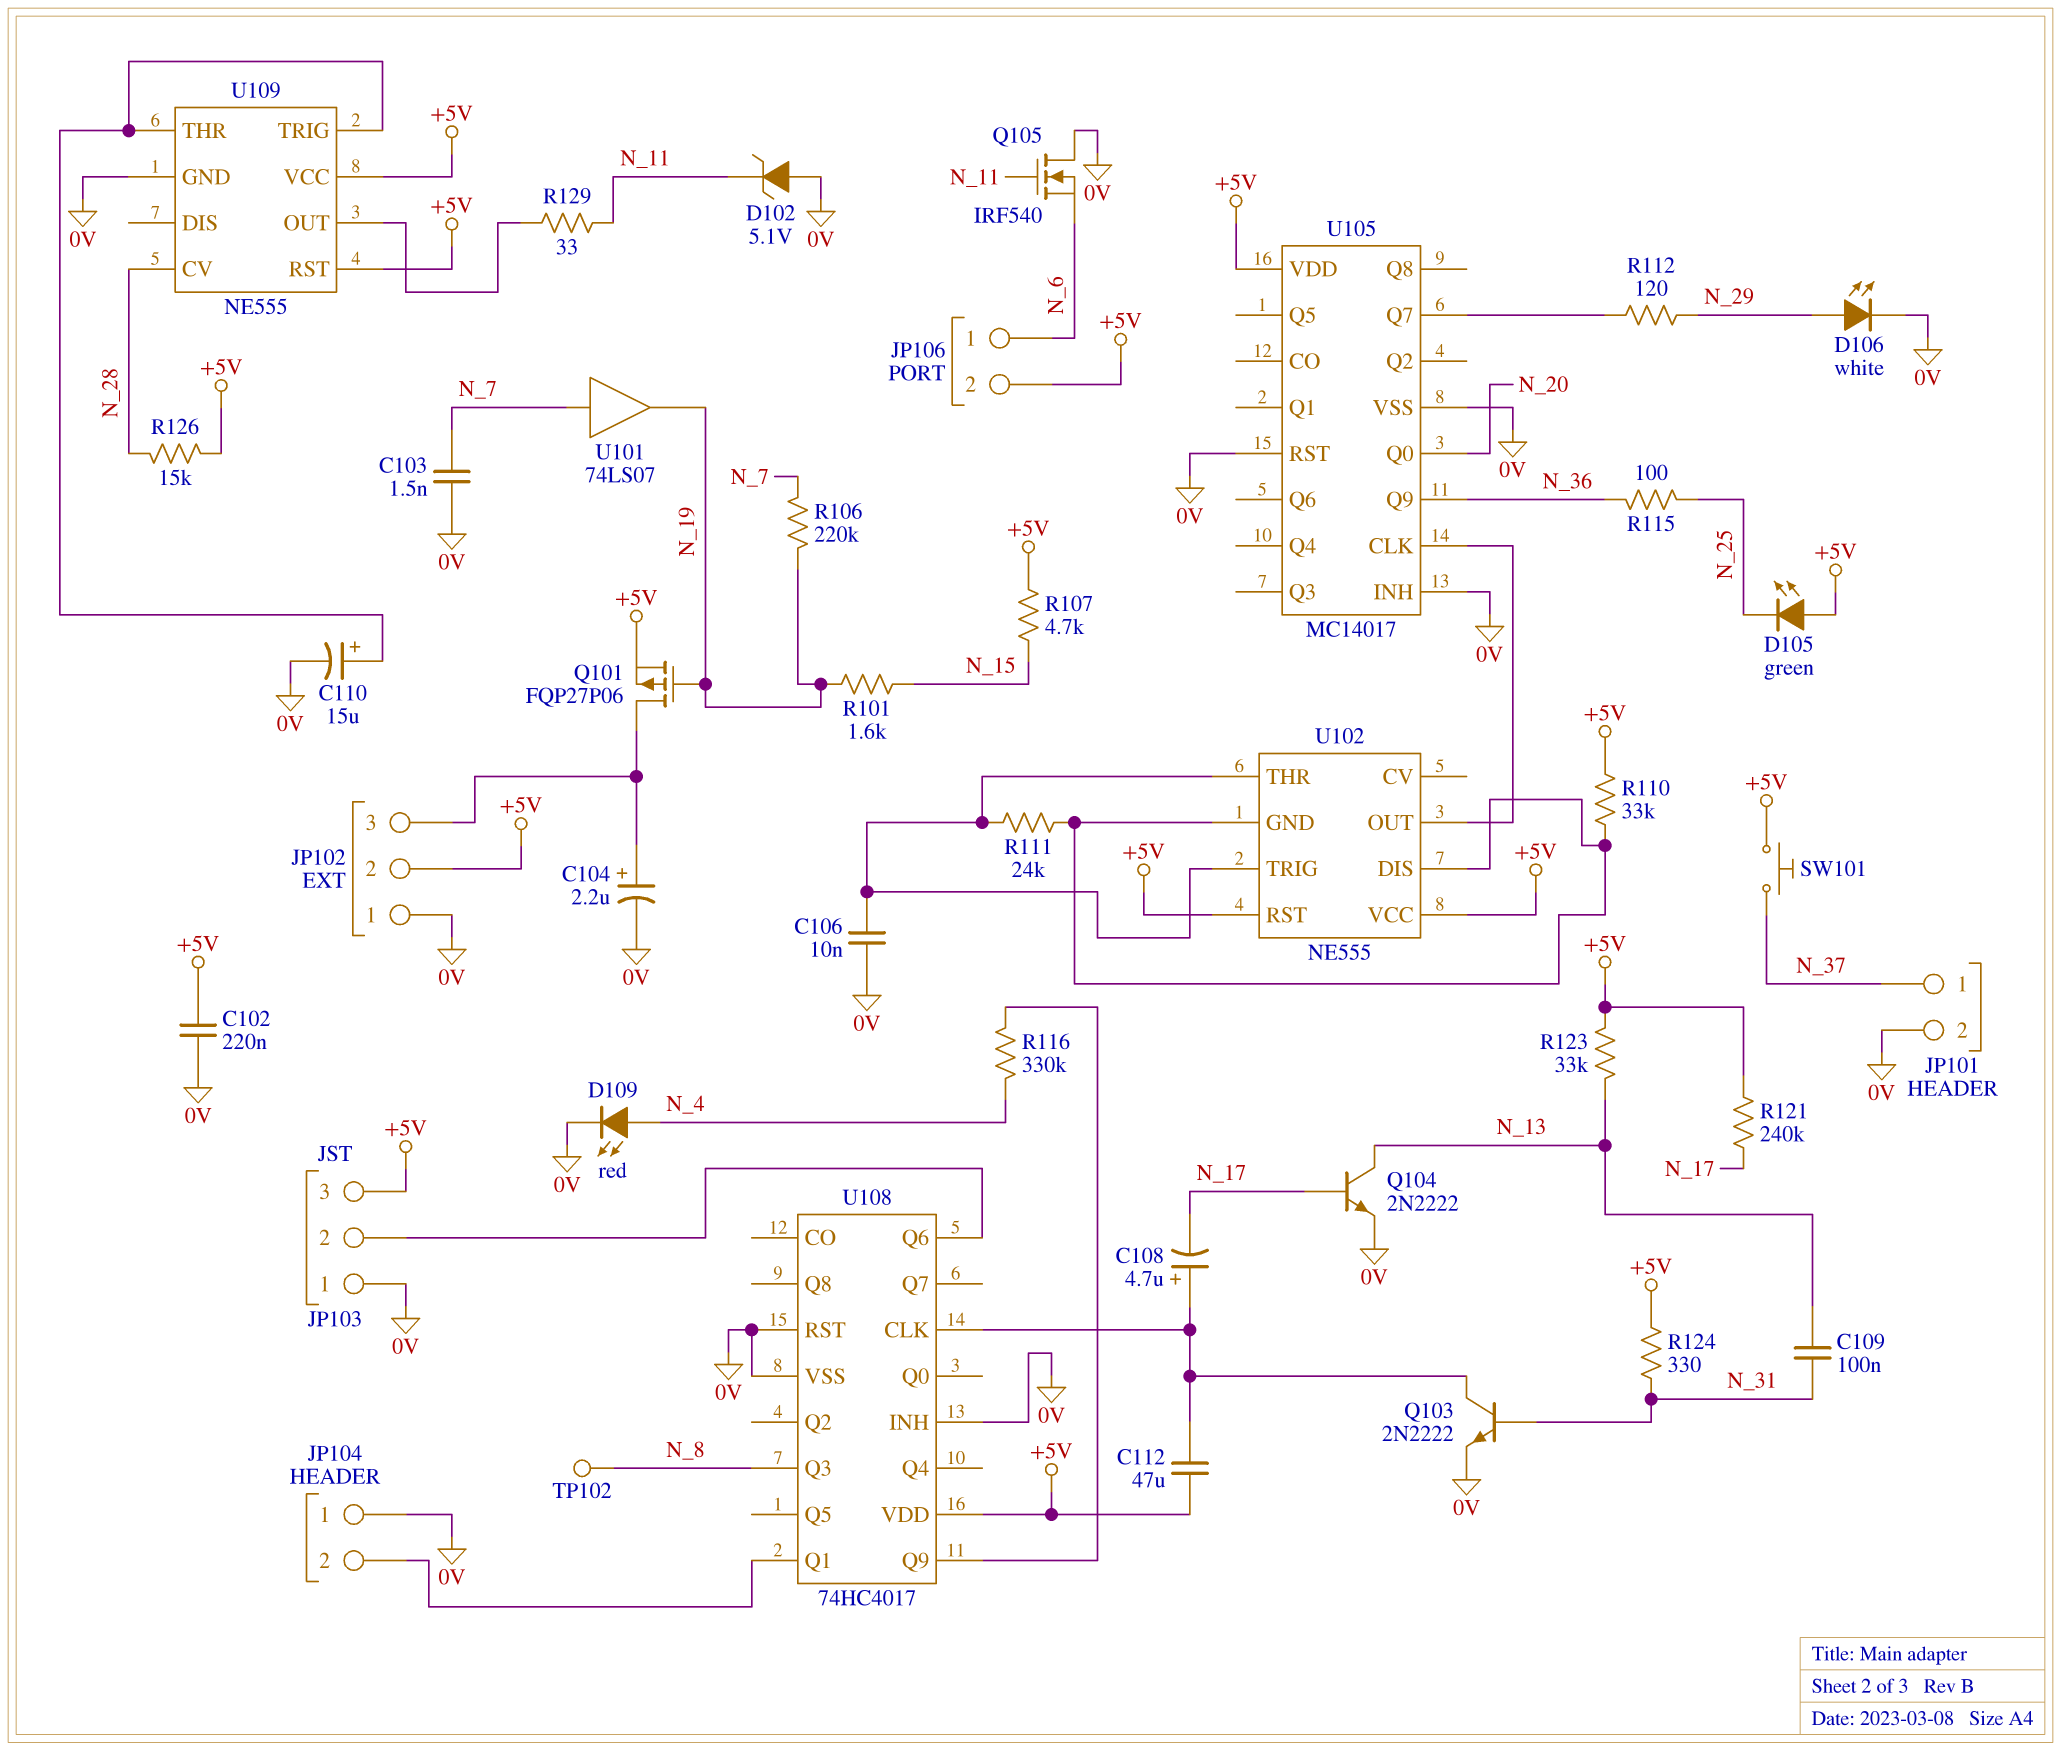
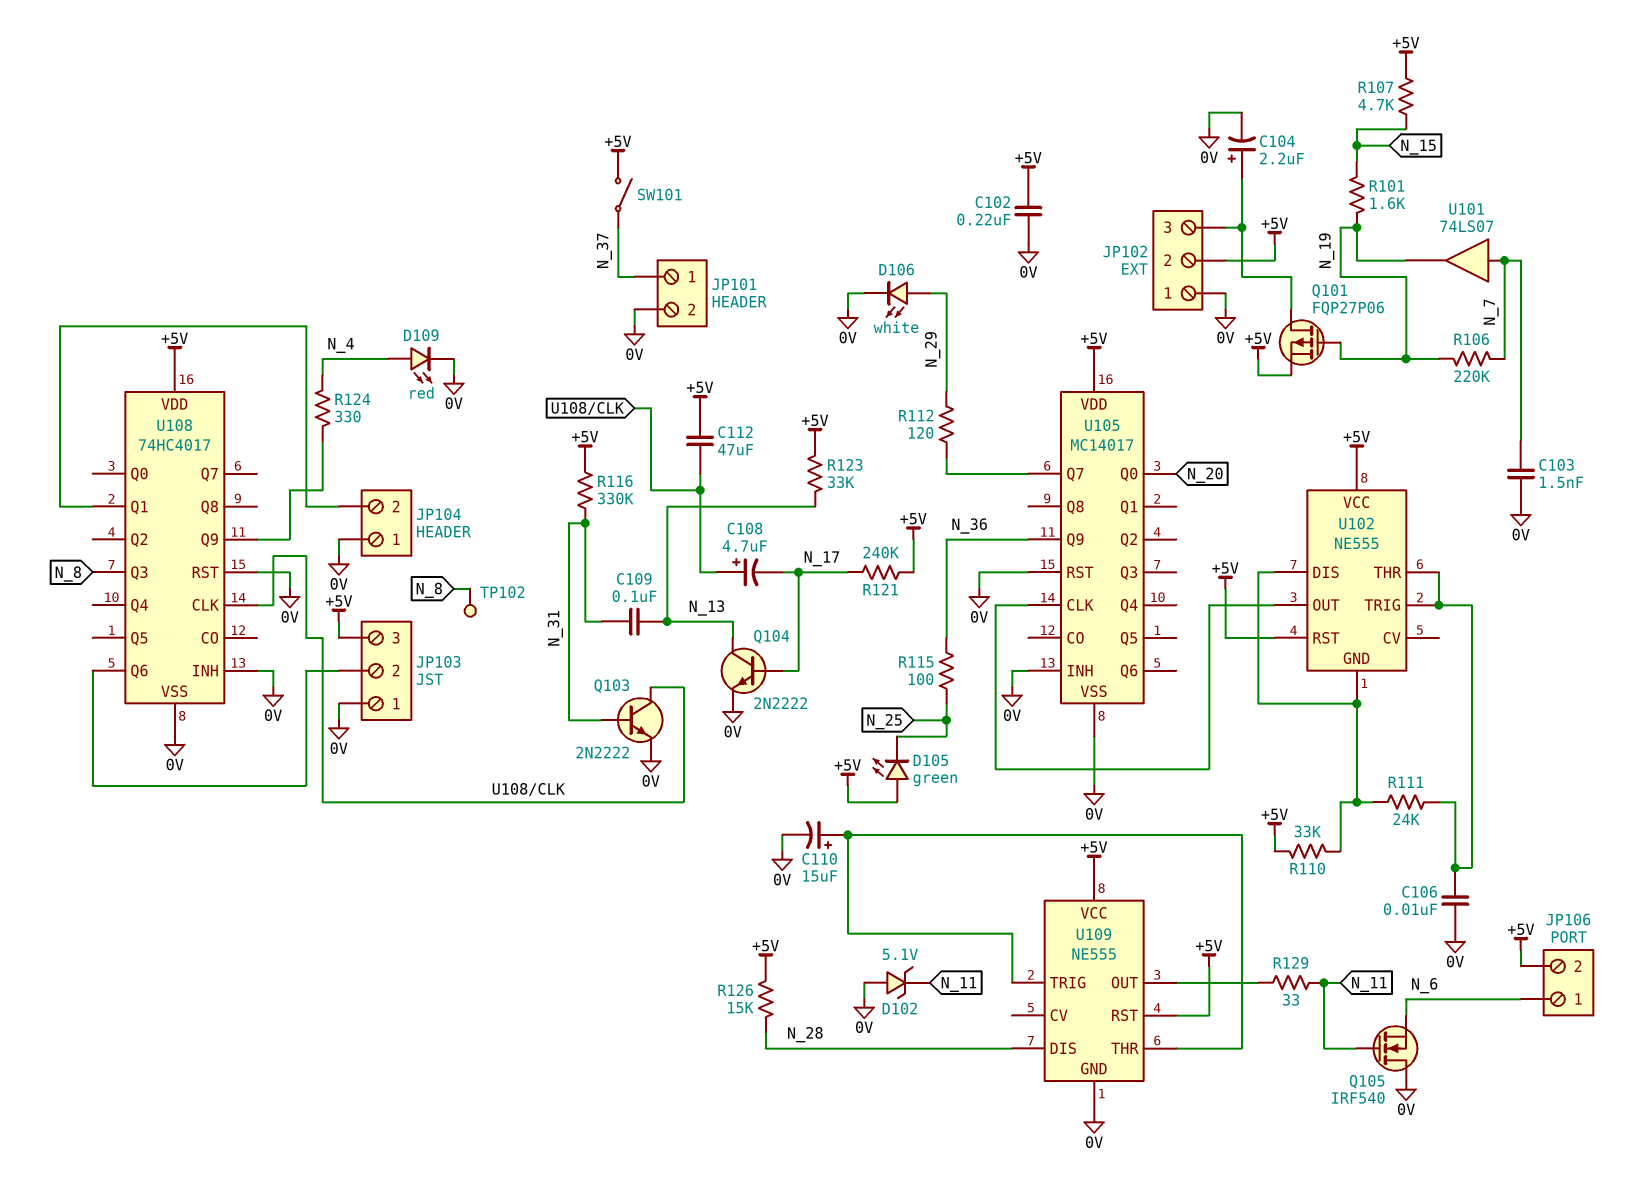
R116: 330k (N_4, U108/Q9) -> 330k (+5V, N_31)
R124: 330 (+5V, N_31) -> 330 (N_4, U108/Q9)
SW101: button (+5V, N_37) -> switch (+5V, N_37)
U109 pin CV: N_28 -> none
U109 pin DIS: none -> N_28

